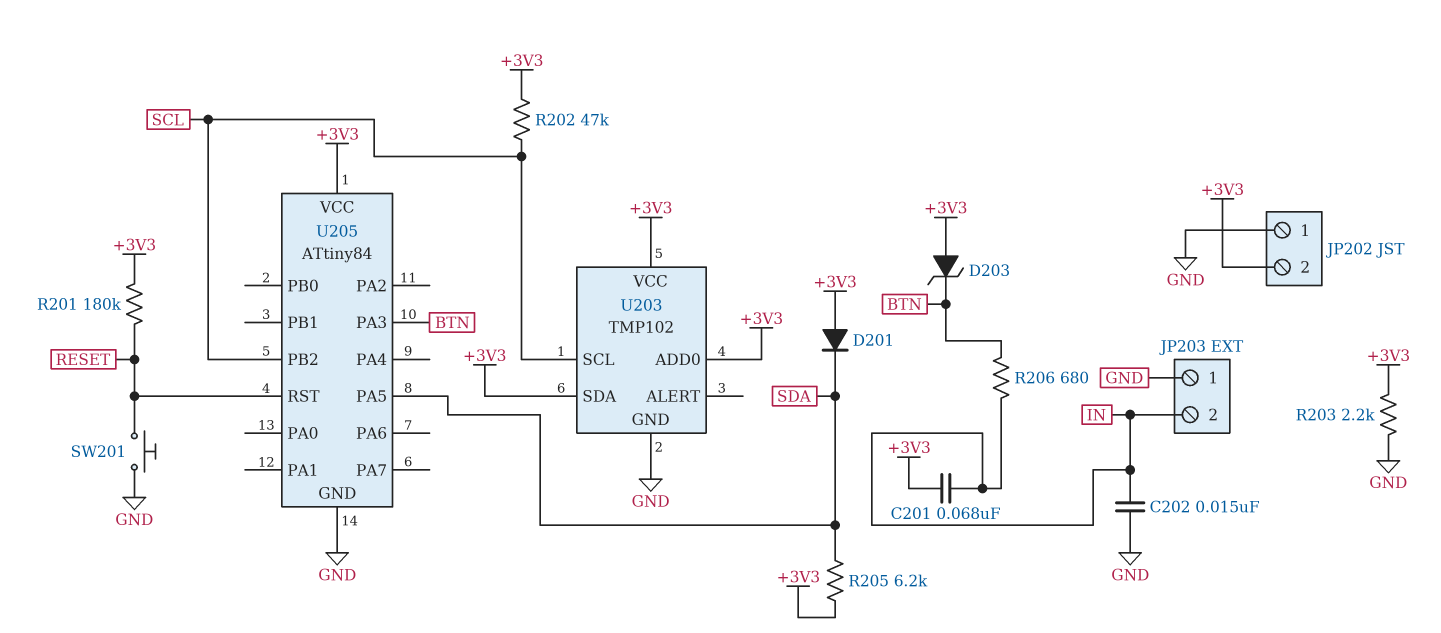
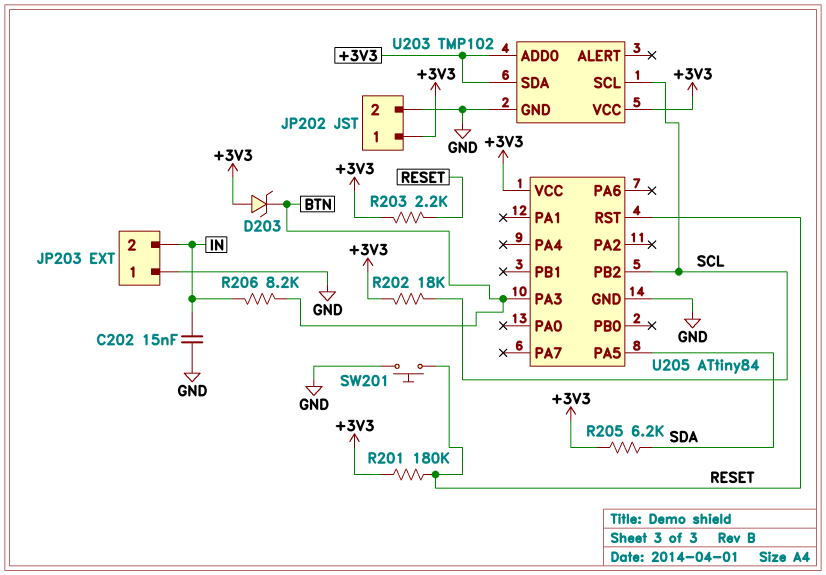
C201: 68nF (+3V3, IN) -> none
D201: diode (A +3V3, K SDA) -> none
JP202 pin 1: GND -> +3V3
JP202 pin 2: +3V3 -> GND
R202: 47k (+3V3, SCL) -> 18k (+3V3, SCL)
R203: 2.2k (+3V3, GND) -> 2.2k (+3V3, RESET)
R206: 680 (BTN, IN) -> 8.2k (BTN, IN)

